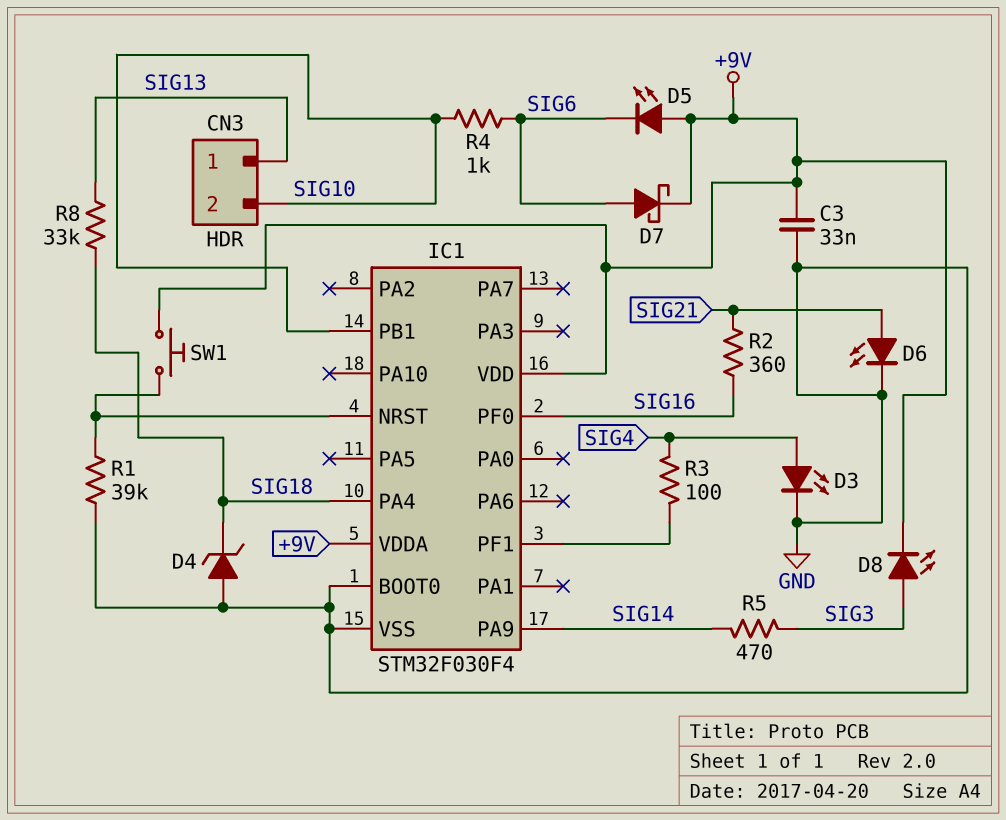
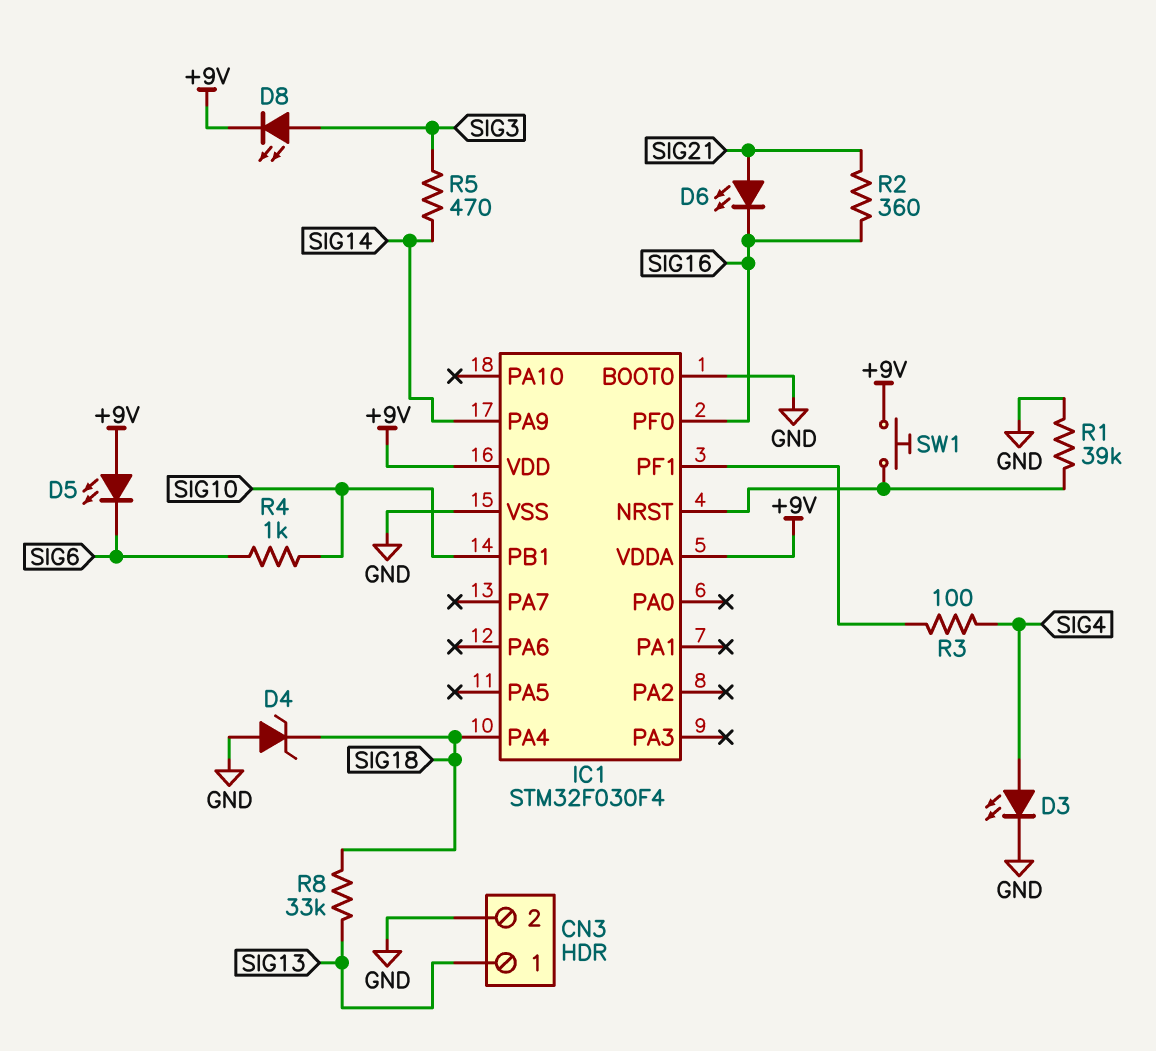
C3: 33nF (+9V, GND) -> none
CN3 pin 2: SIG10 -> GND
D6: LED (A SIG21, K GND) -> LED (A SIG21, K SIG16)
D7: schottky (A SIG6, K +9V) -> none

